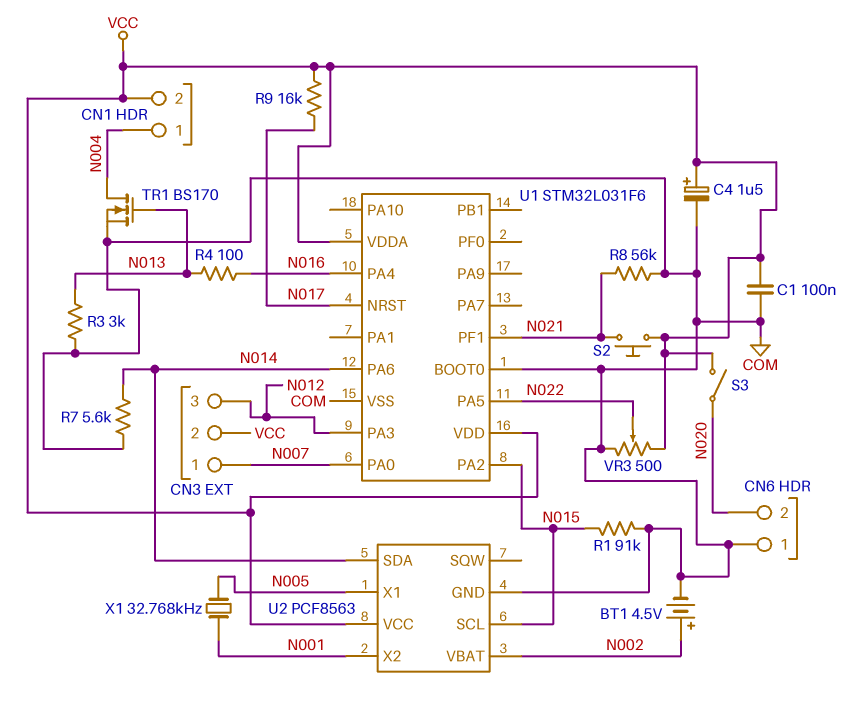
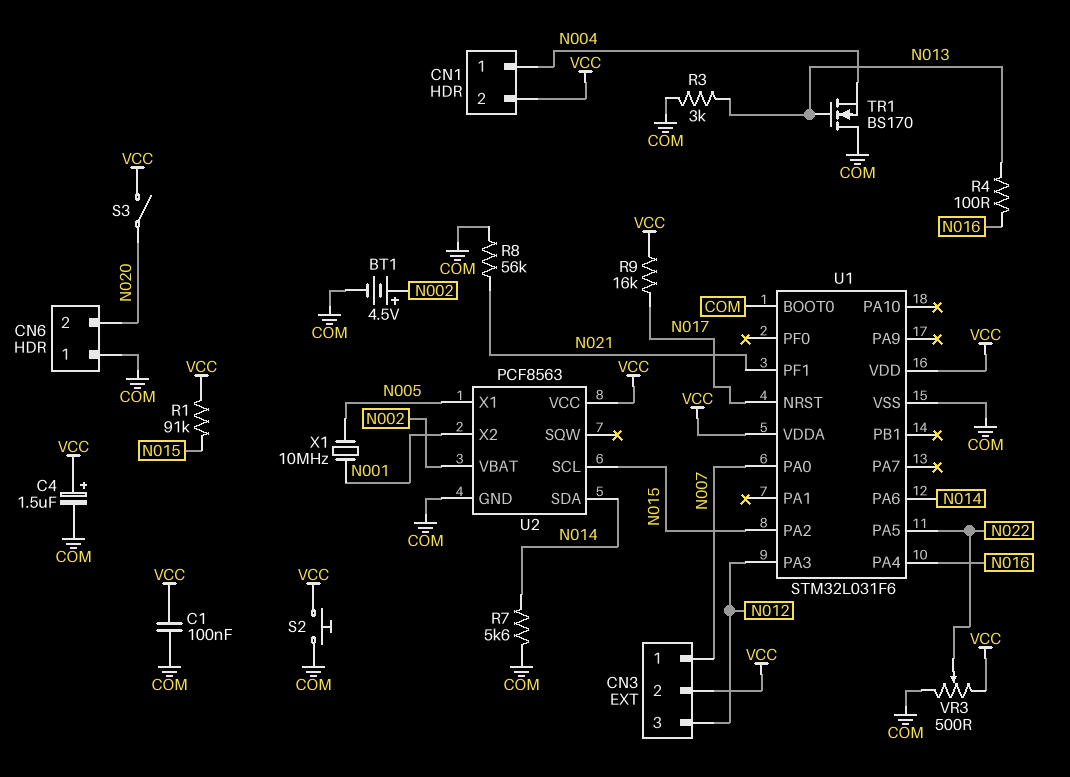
R1: 91k (COM, N015) -> 91k (N015, VCC)
S2: button (N021, VCC) -> button (COM, VCC)
TR1: NMOS BS170 (G N013, D N004, S COM) -> NMOS BS170 (G N013, D COM, S N004)
X1: 32.768kHz (N001, N005) -> 10MHz (N001, N005)

